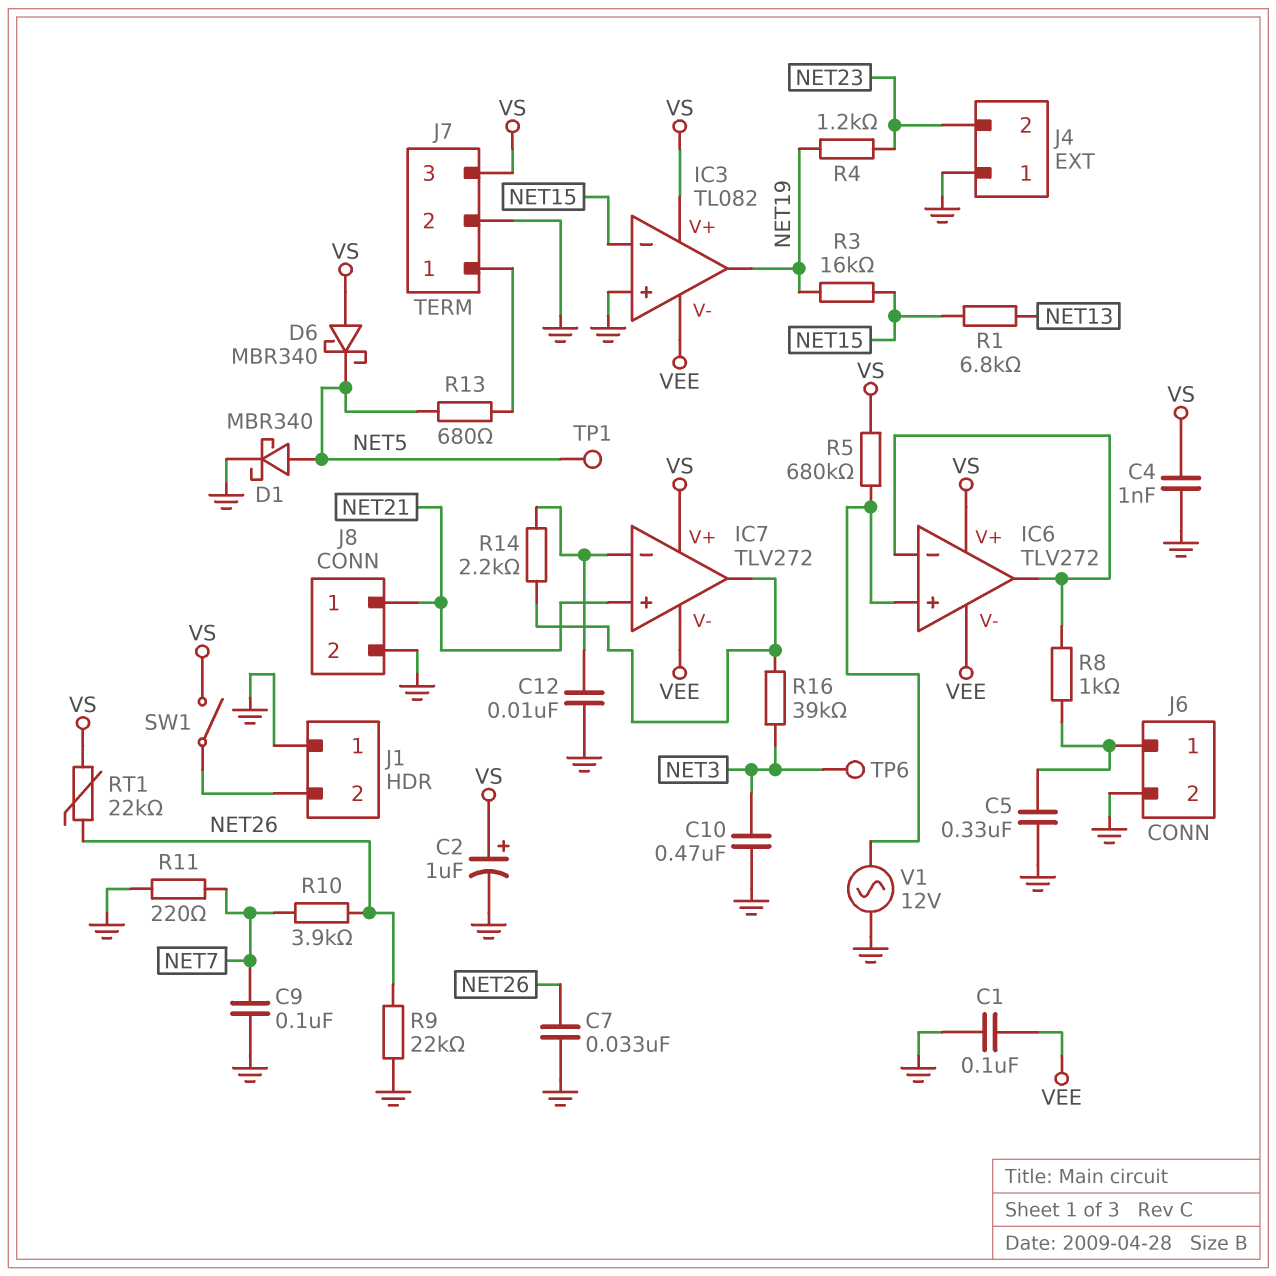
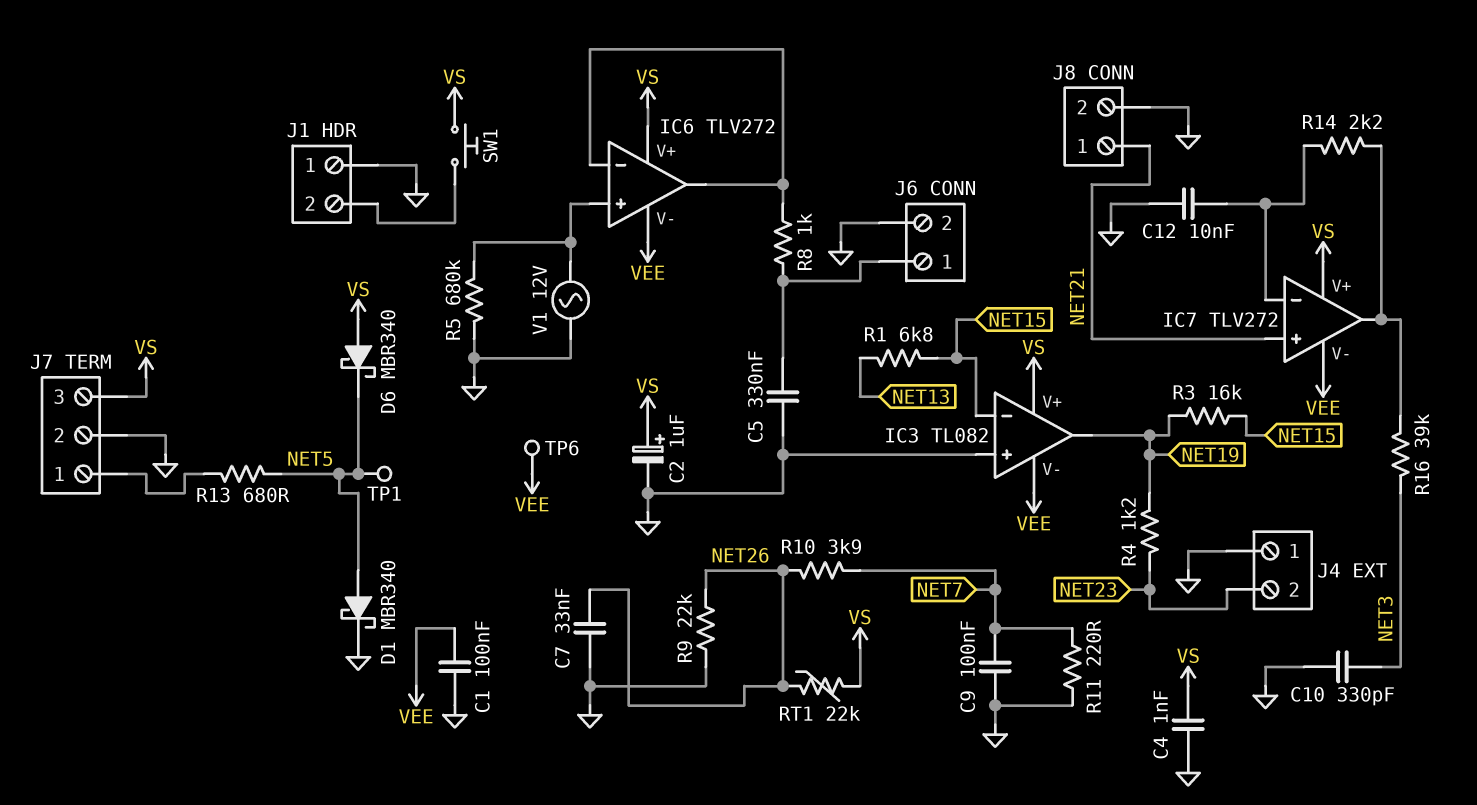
C10: 470nF (GND, NET3) -> 330pF (GND, NET3)
R5: 680k (IC6/in+, VS) -> 680k (GND, IC6/in+)
SW1: switch (J1/2, VS) -> button (J1/2, VS)
TP6: test point (NET3) -> test point (VEE)

